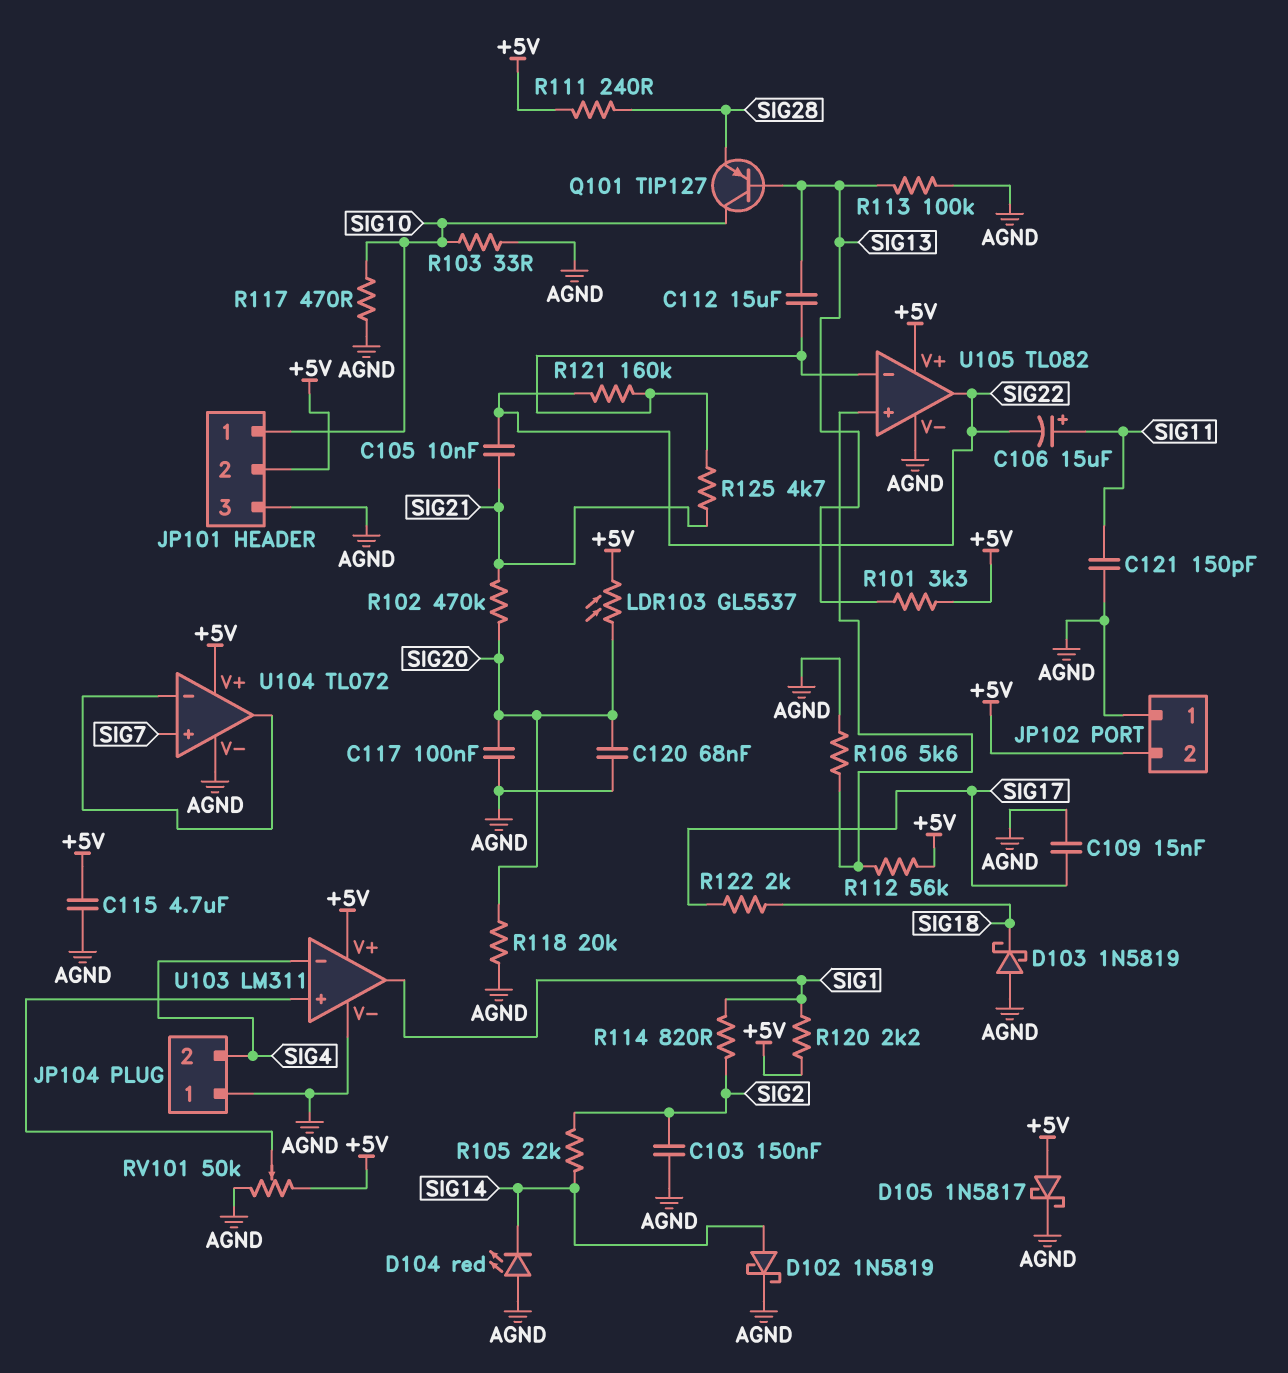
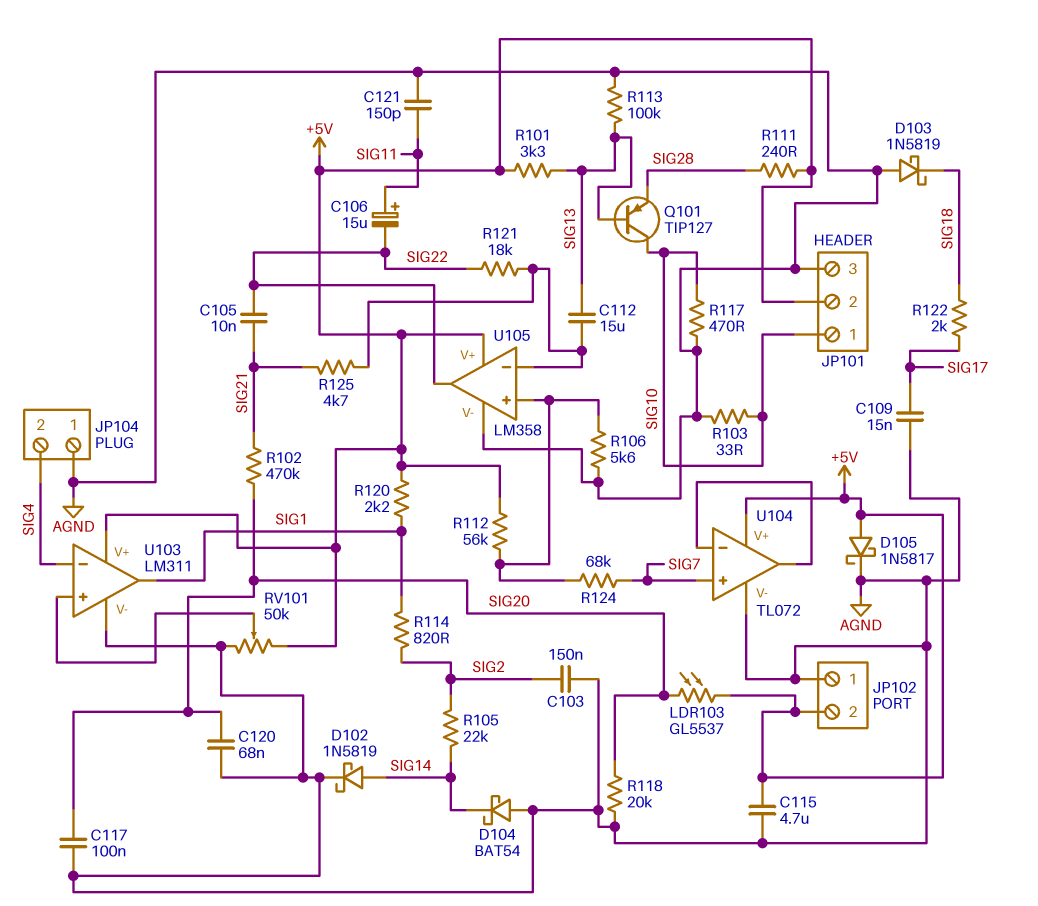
D104: LED red (A AGND, K SIG14) -> schottky BAT54 (A AGND, K SIG14)
R121: 160k (SIG22, U105/in-) -> 18k (SIG22, U105/in-)
R124: none -> 68k (SIG7, U105/in+)
U105: TL082 -> LM358

